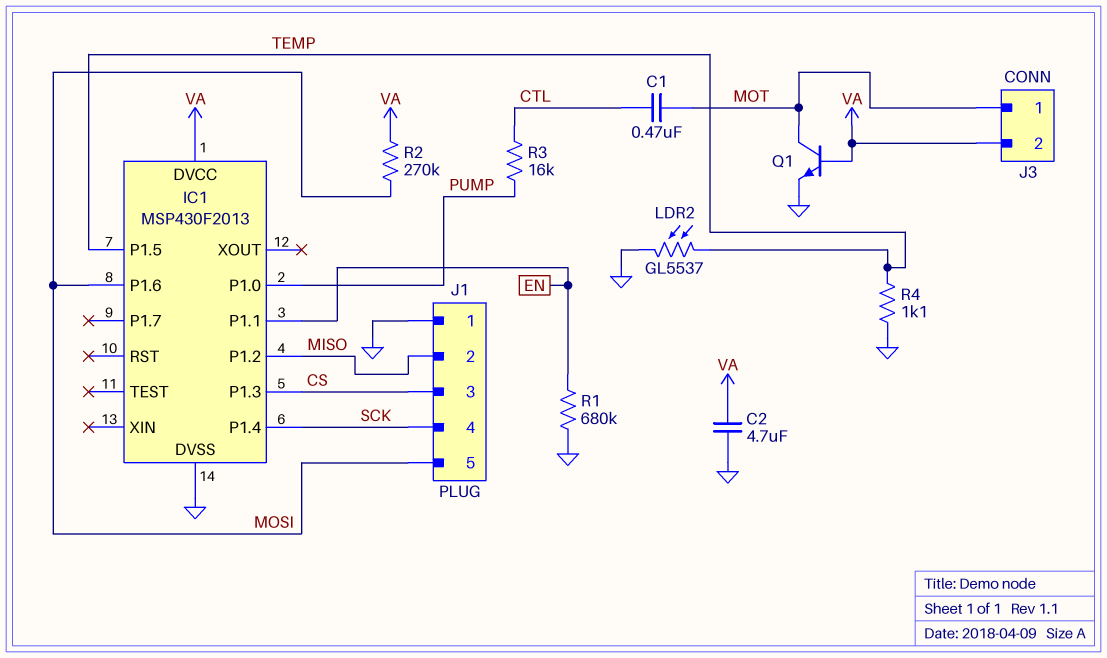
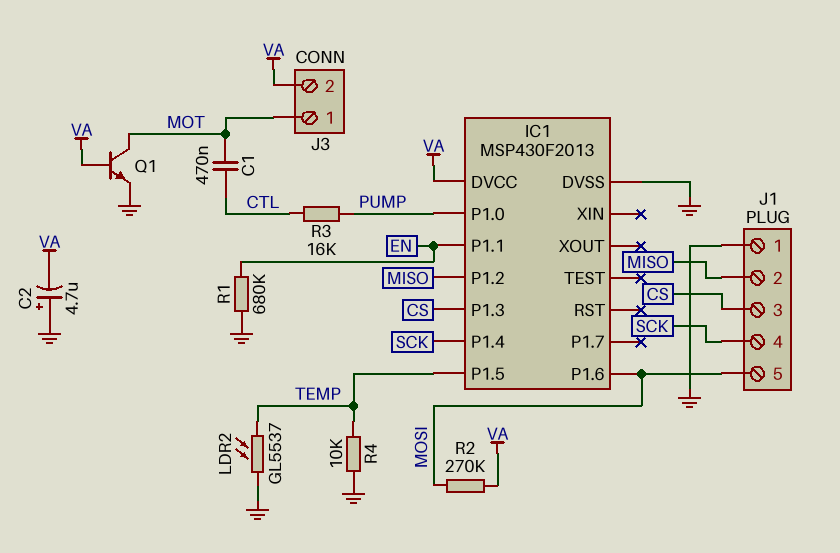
C2: 4.7uF (GND, VA) -> 4.7uF (plus GND, minus VA)
R4: 1.1k (GND, TEMP) -> 10k (GND, TEMP)

